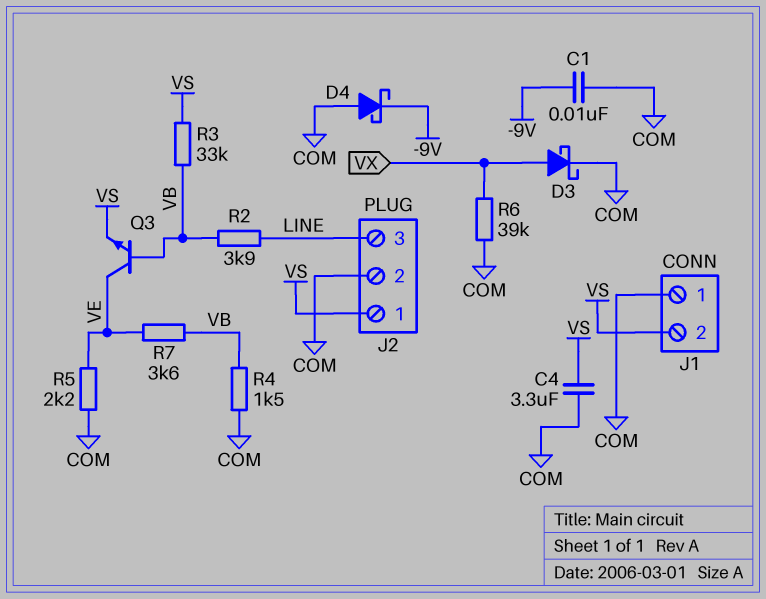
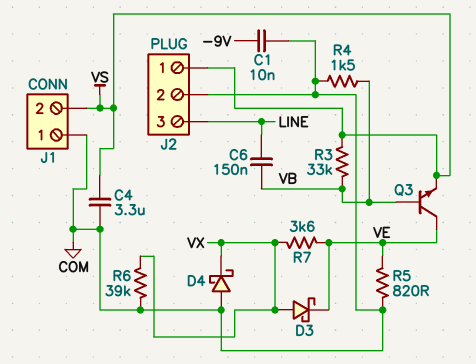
C6: none -> 150nF (LINE, VB)
D3: schottky (A VX, K COM) -> schottky (A VX, K VE)
D4: schottky (A COM, K -9V) -> schottky (A COM, K VX)
R2: 3.9k (LINE, VB) -> none
R5: 2.2k (COM, VE) -> 820 (COM, VE)
R7: 3.6k (VB, VE) -> 3.6k (VE, VX)

